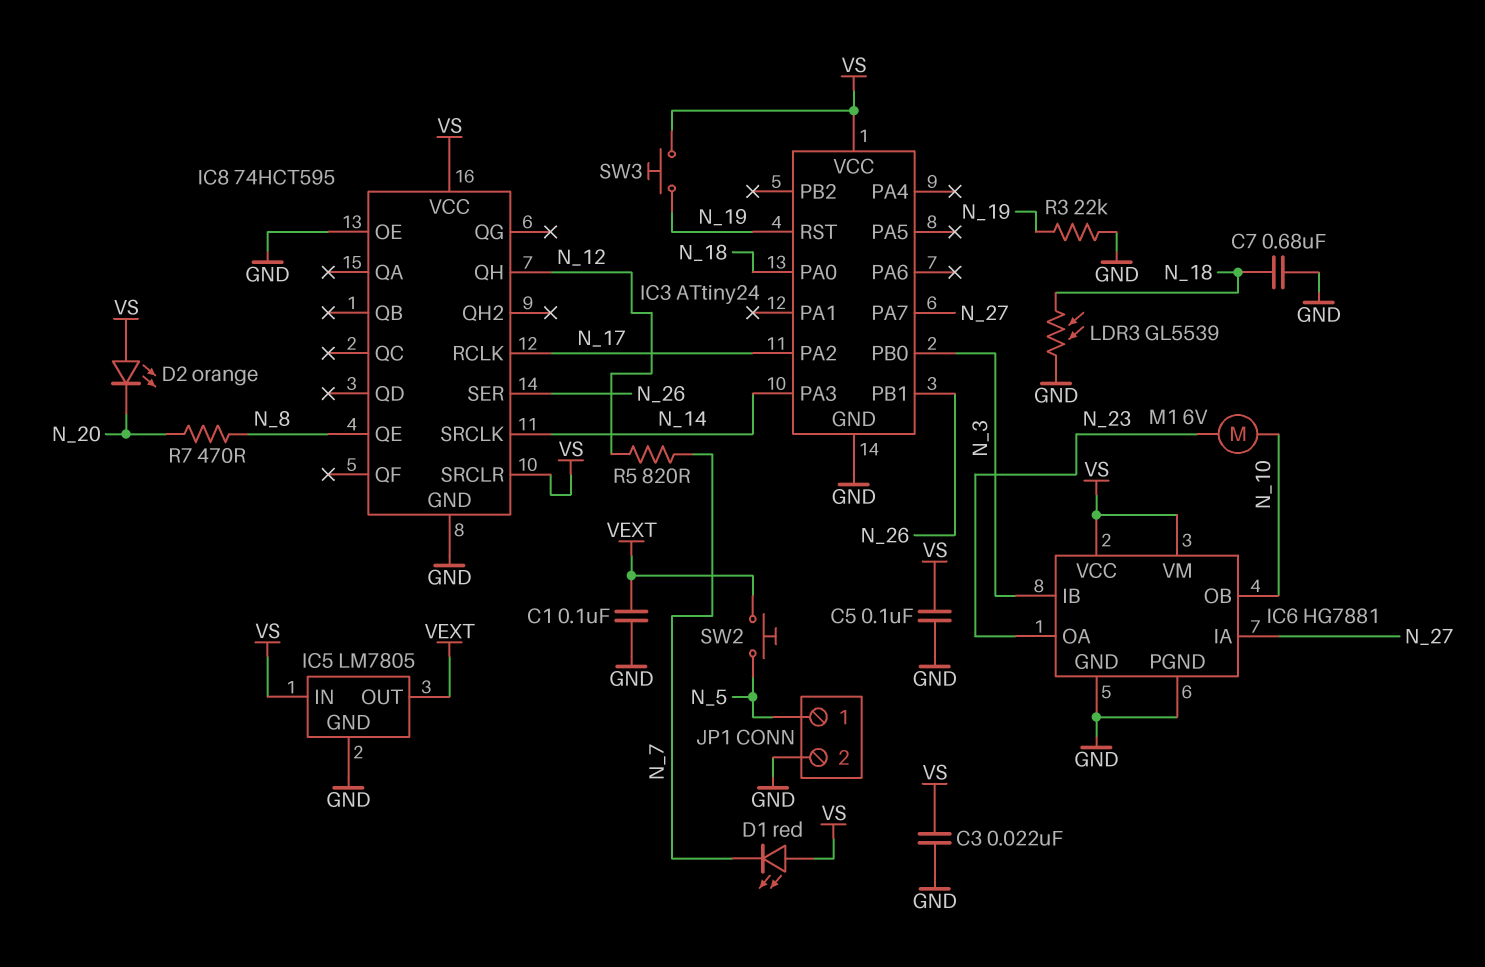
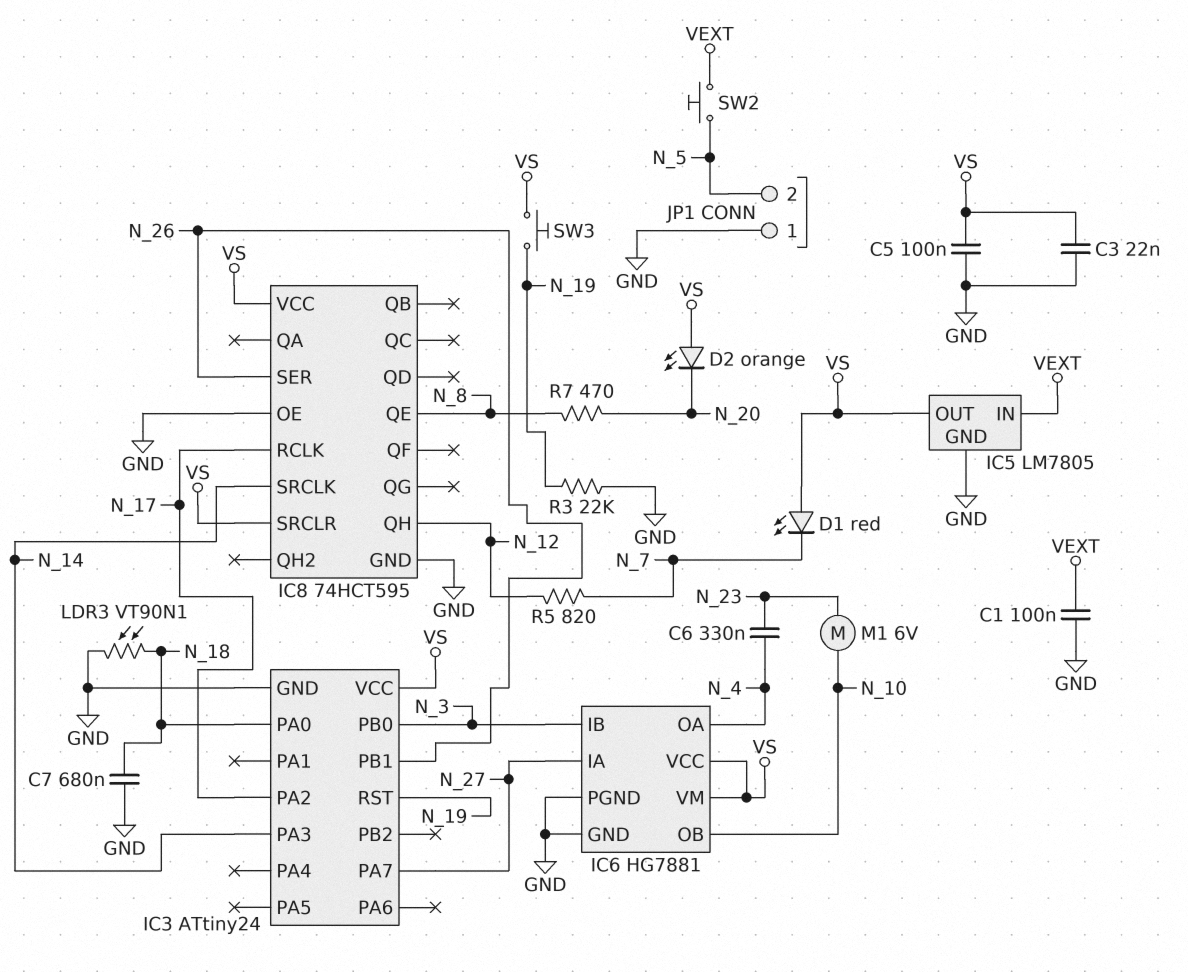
C6: none -> 330nF (N_4, N_23)
IC5 pin IN: VS -> VEXT
IC5 pin OUT: VEXT -> VS
IC6 pin OA: N_23 -> N_4
JP1 pin 1: N_5 -> GND
JP1 pin 2: GND -> N_5
LDR3: GL5539 (GND, N_18) -> VT90N1 (GND, N_18)

